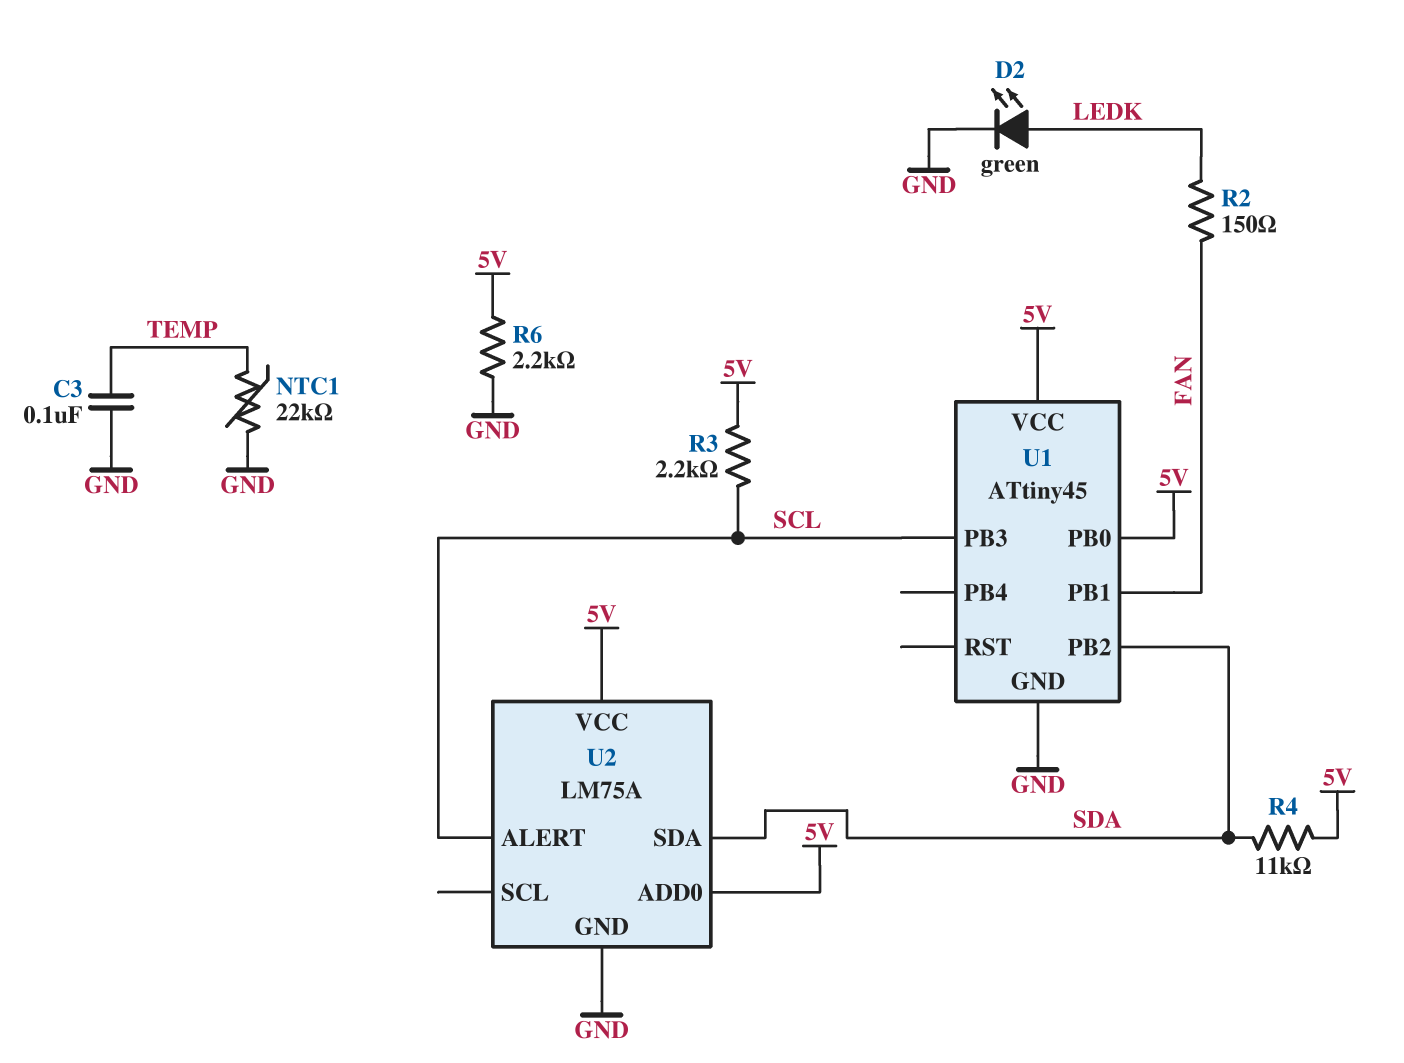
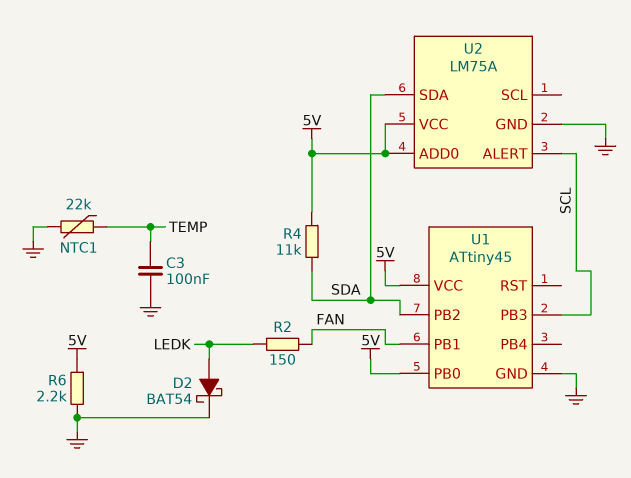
D2: LED green (A LEDK, K GND) -> schottky BAT54 (A LEDK, K GND)
R3: 2.2k (5V, SCL) -> none

